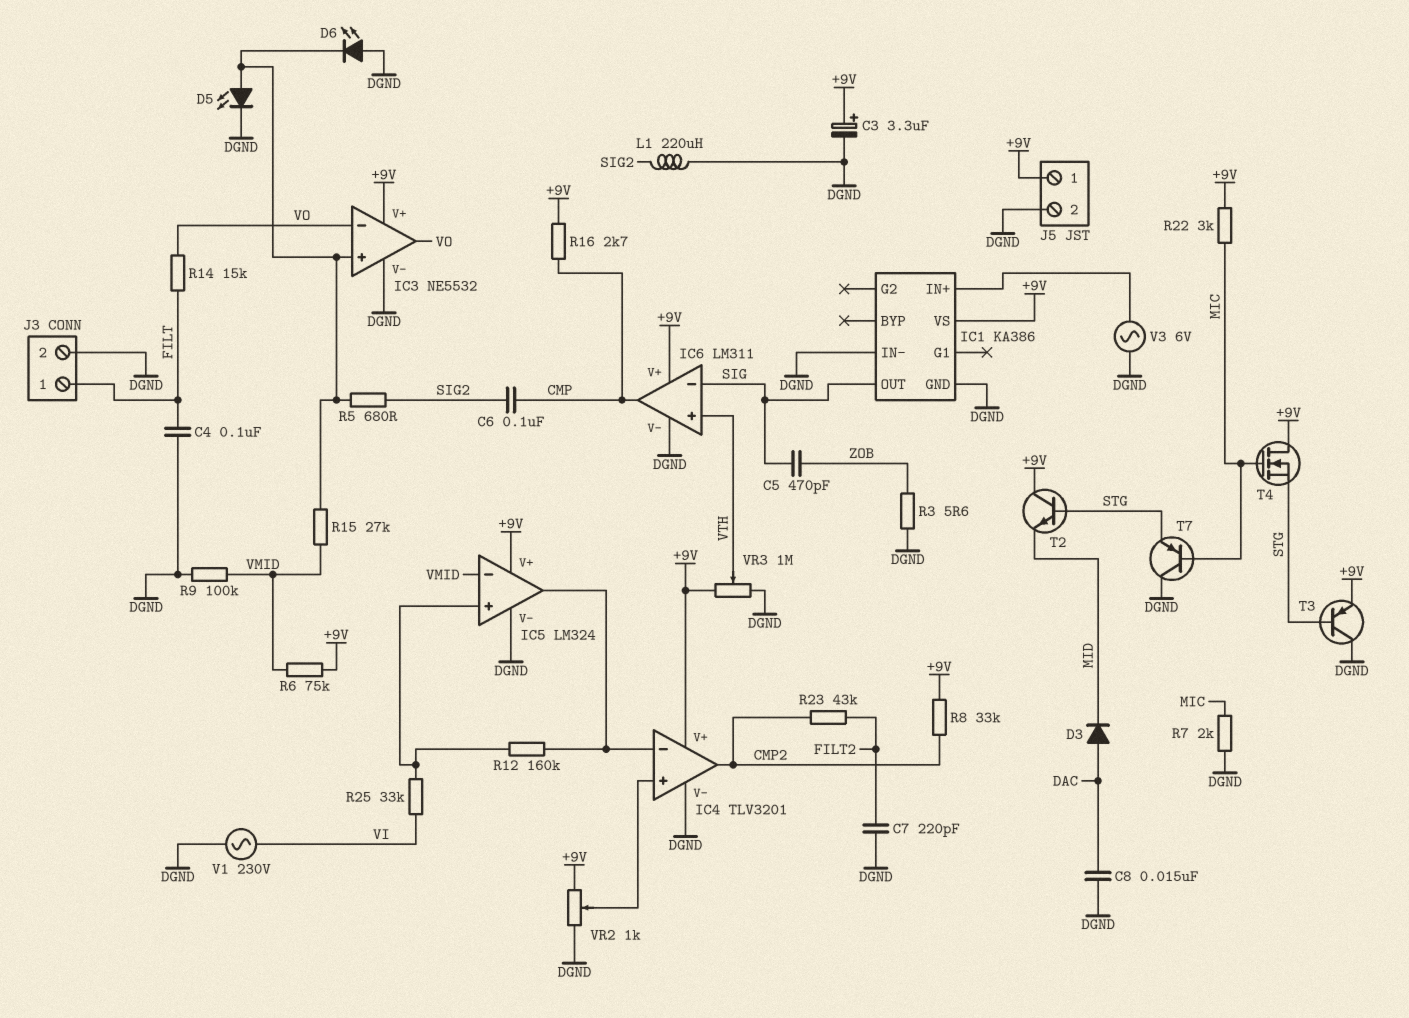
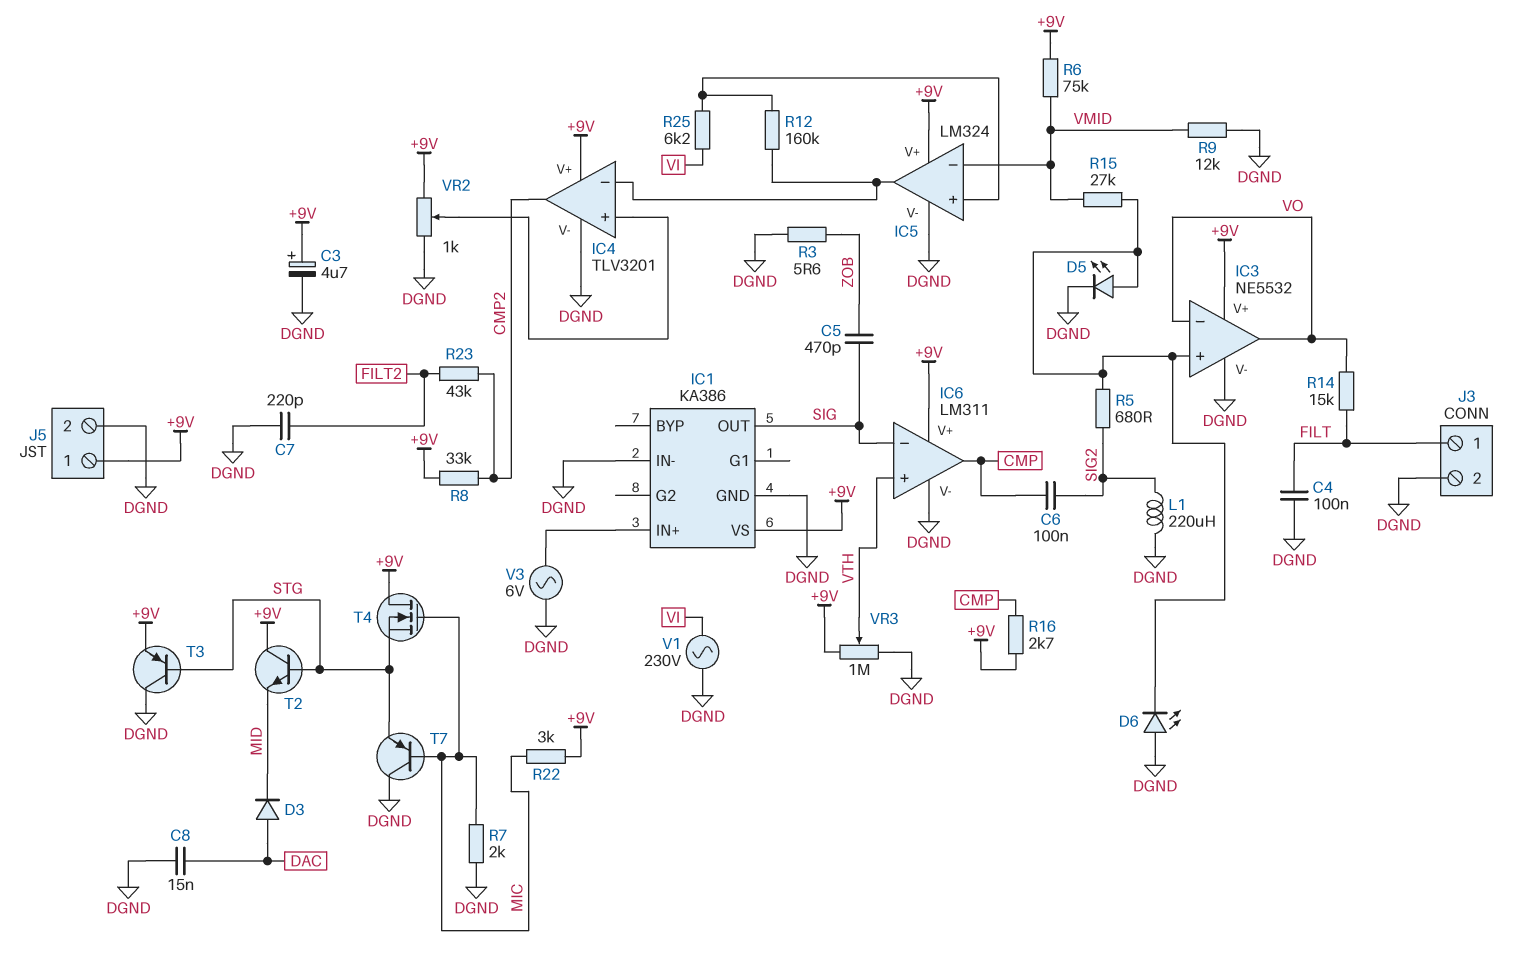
C3: 3.3uF (plus +9V, minus DGND) -> 4.7uF (plus +9V, minus DGND)
R9: 100k (DGND, VMID) -> 12k (DGND, VMID)
R25: 33k (IC5/in+, VI) -> 6.2k (IC5/in+, VI)

